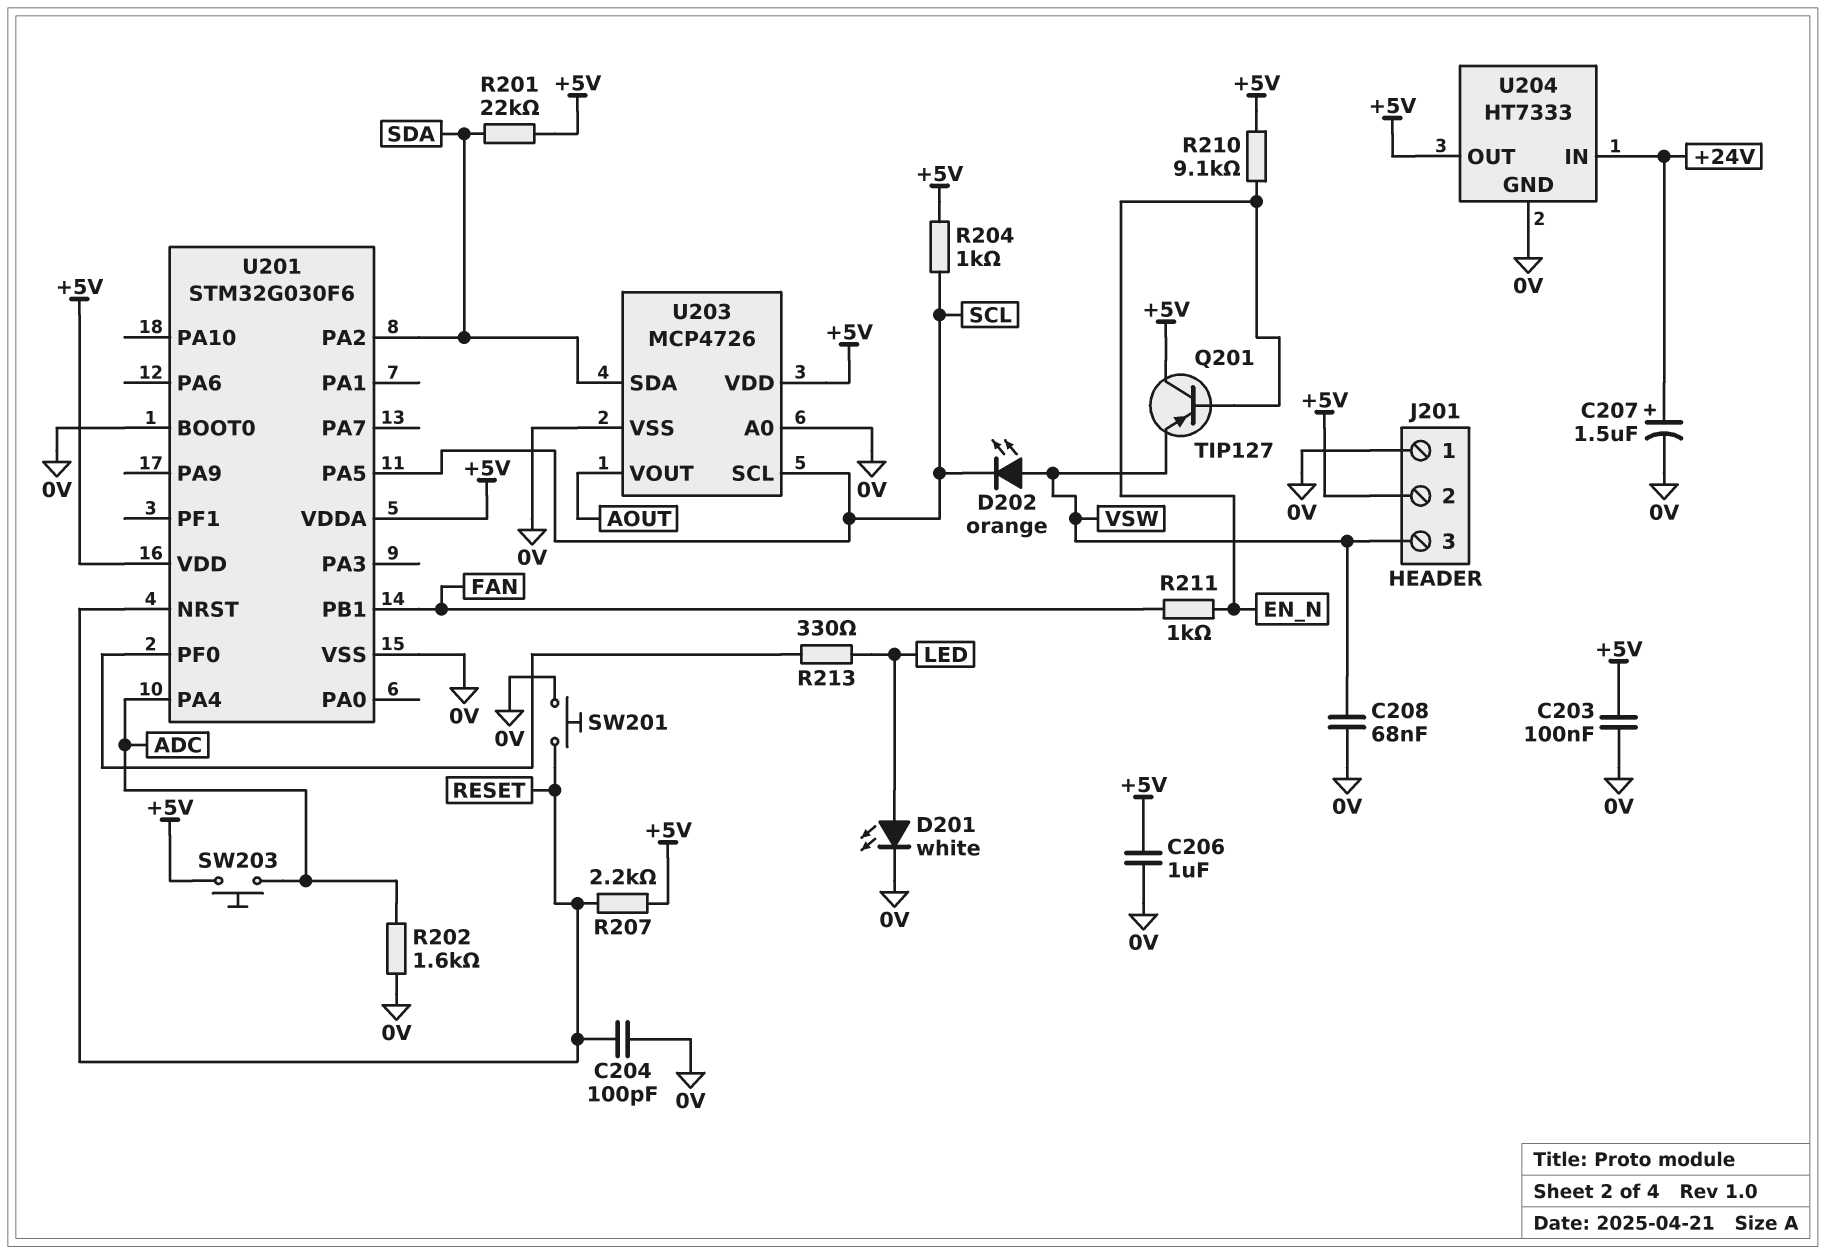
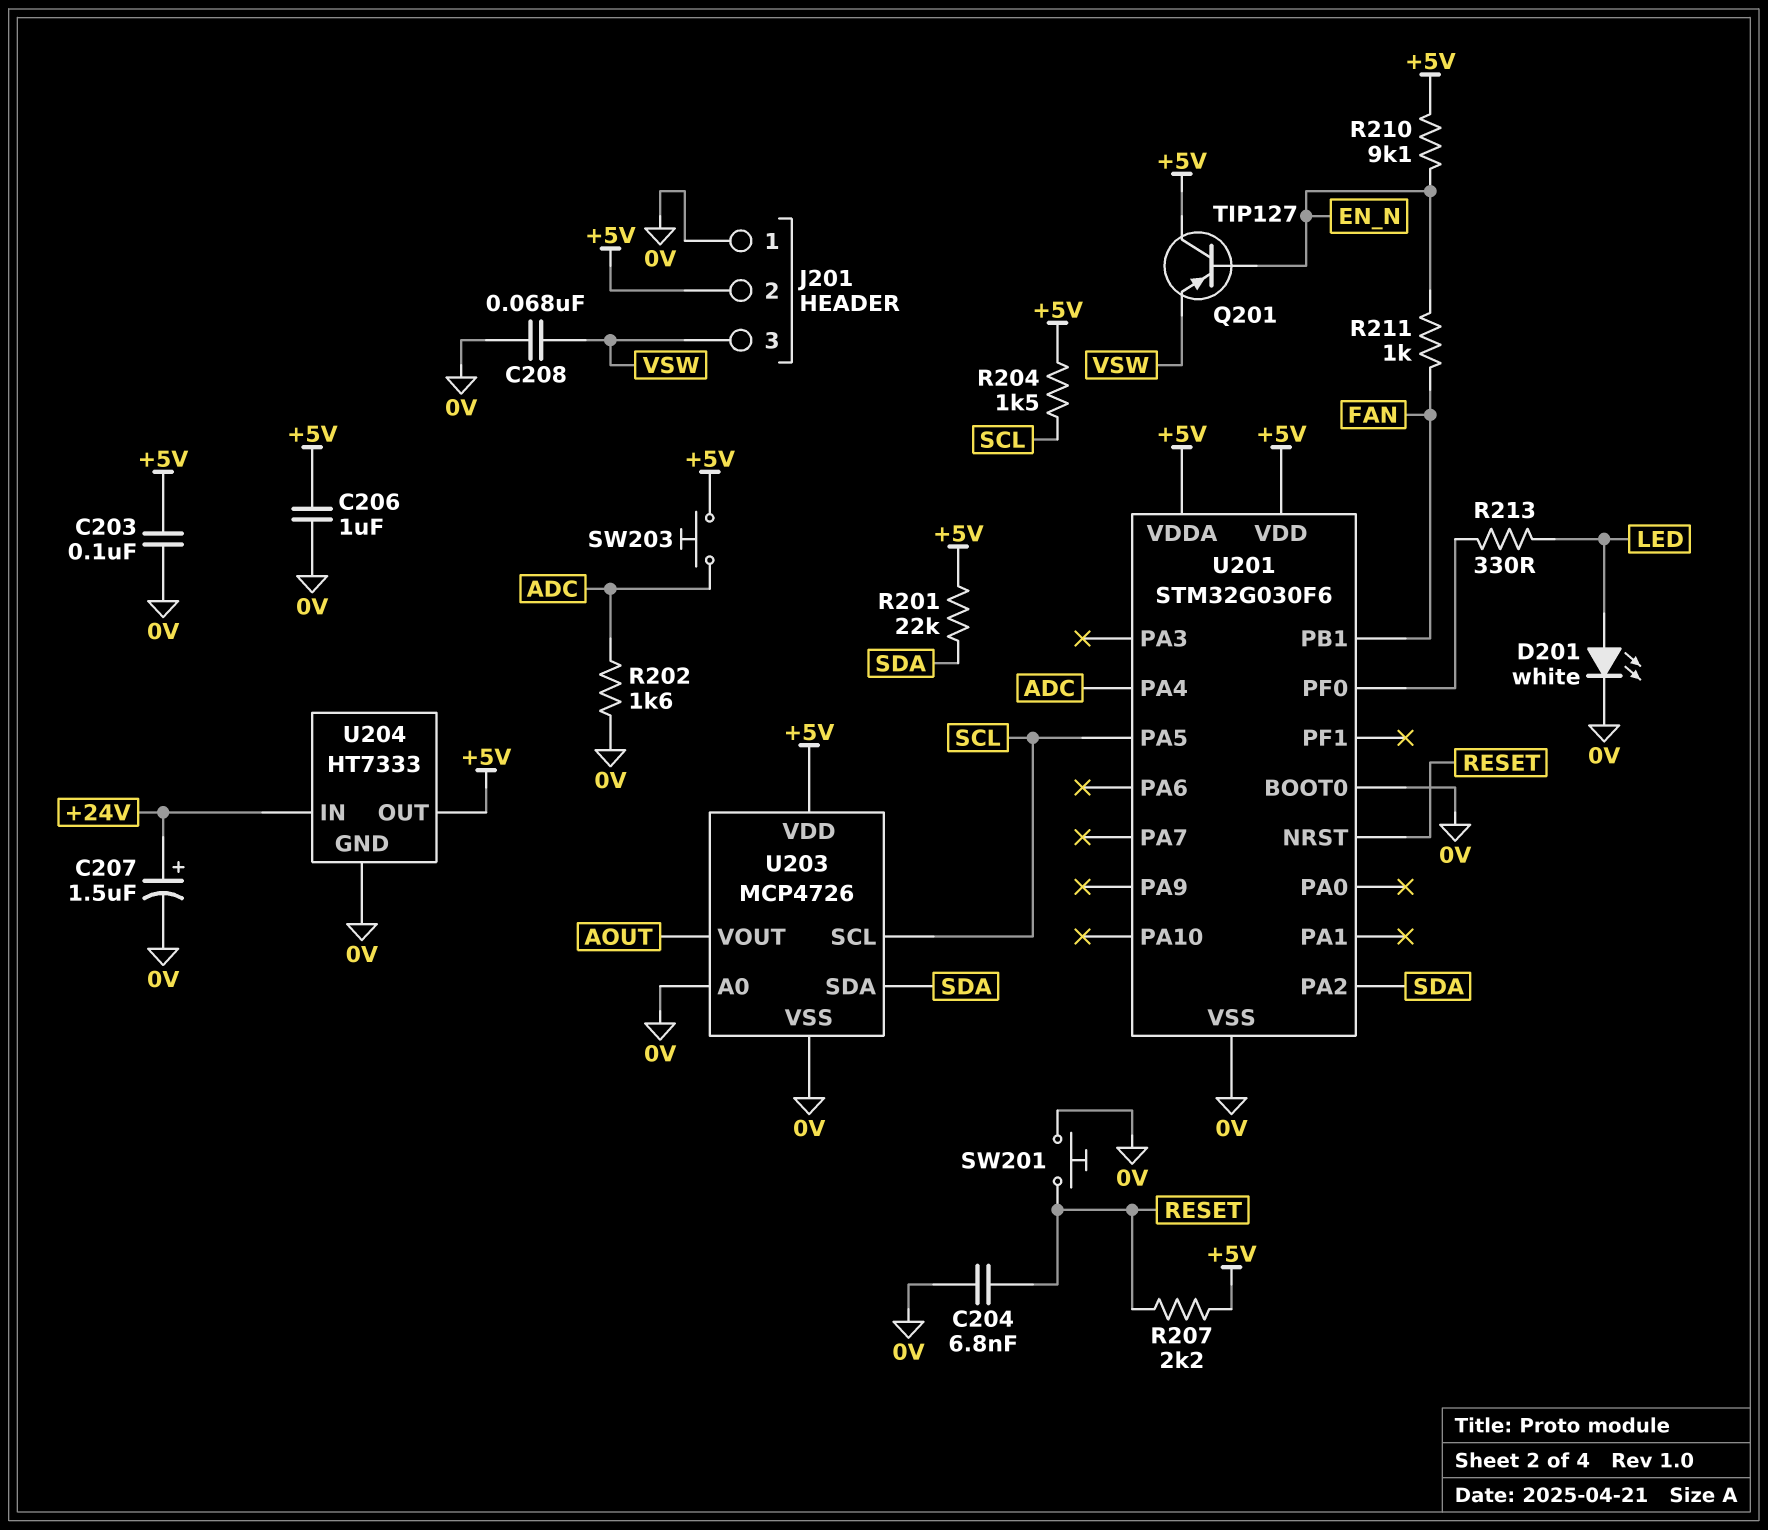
C204: 100pF (0V, RESET) -> 6.8nF (0V, RESET)
D202: LED orange (A VSW, K SCL) -> none
R204: 1k (+5V, SCL) -> 1.5k (+5V, SCL)

